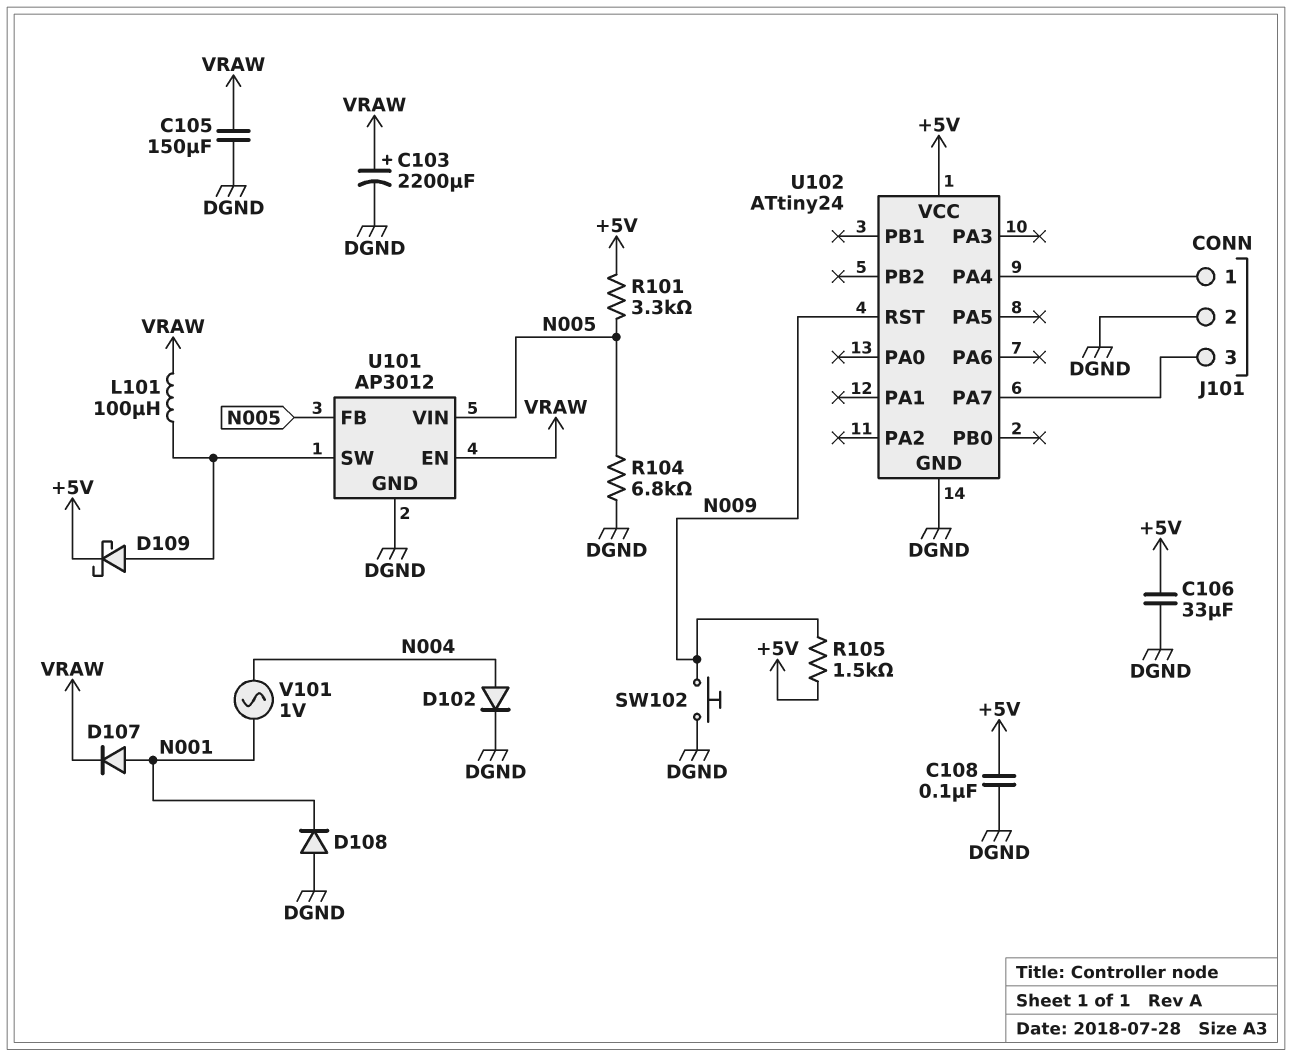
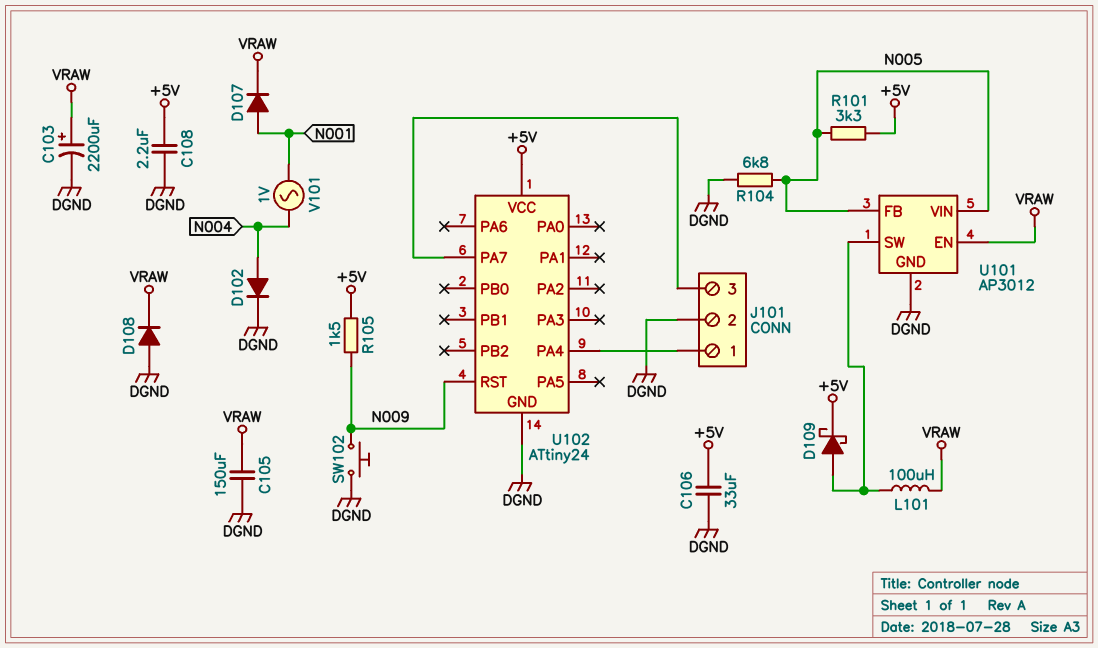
C108: 100nF (+5V, DGND) -> 2.2uF (+5V, DGND)
D108: diode (A DGND, K N001) -> diode (A DGND, K VRAW)

